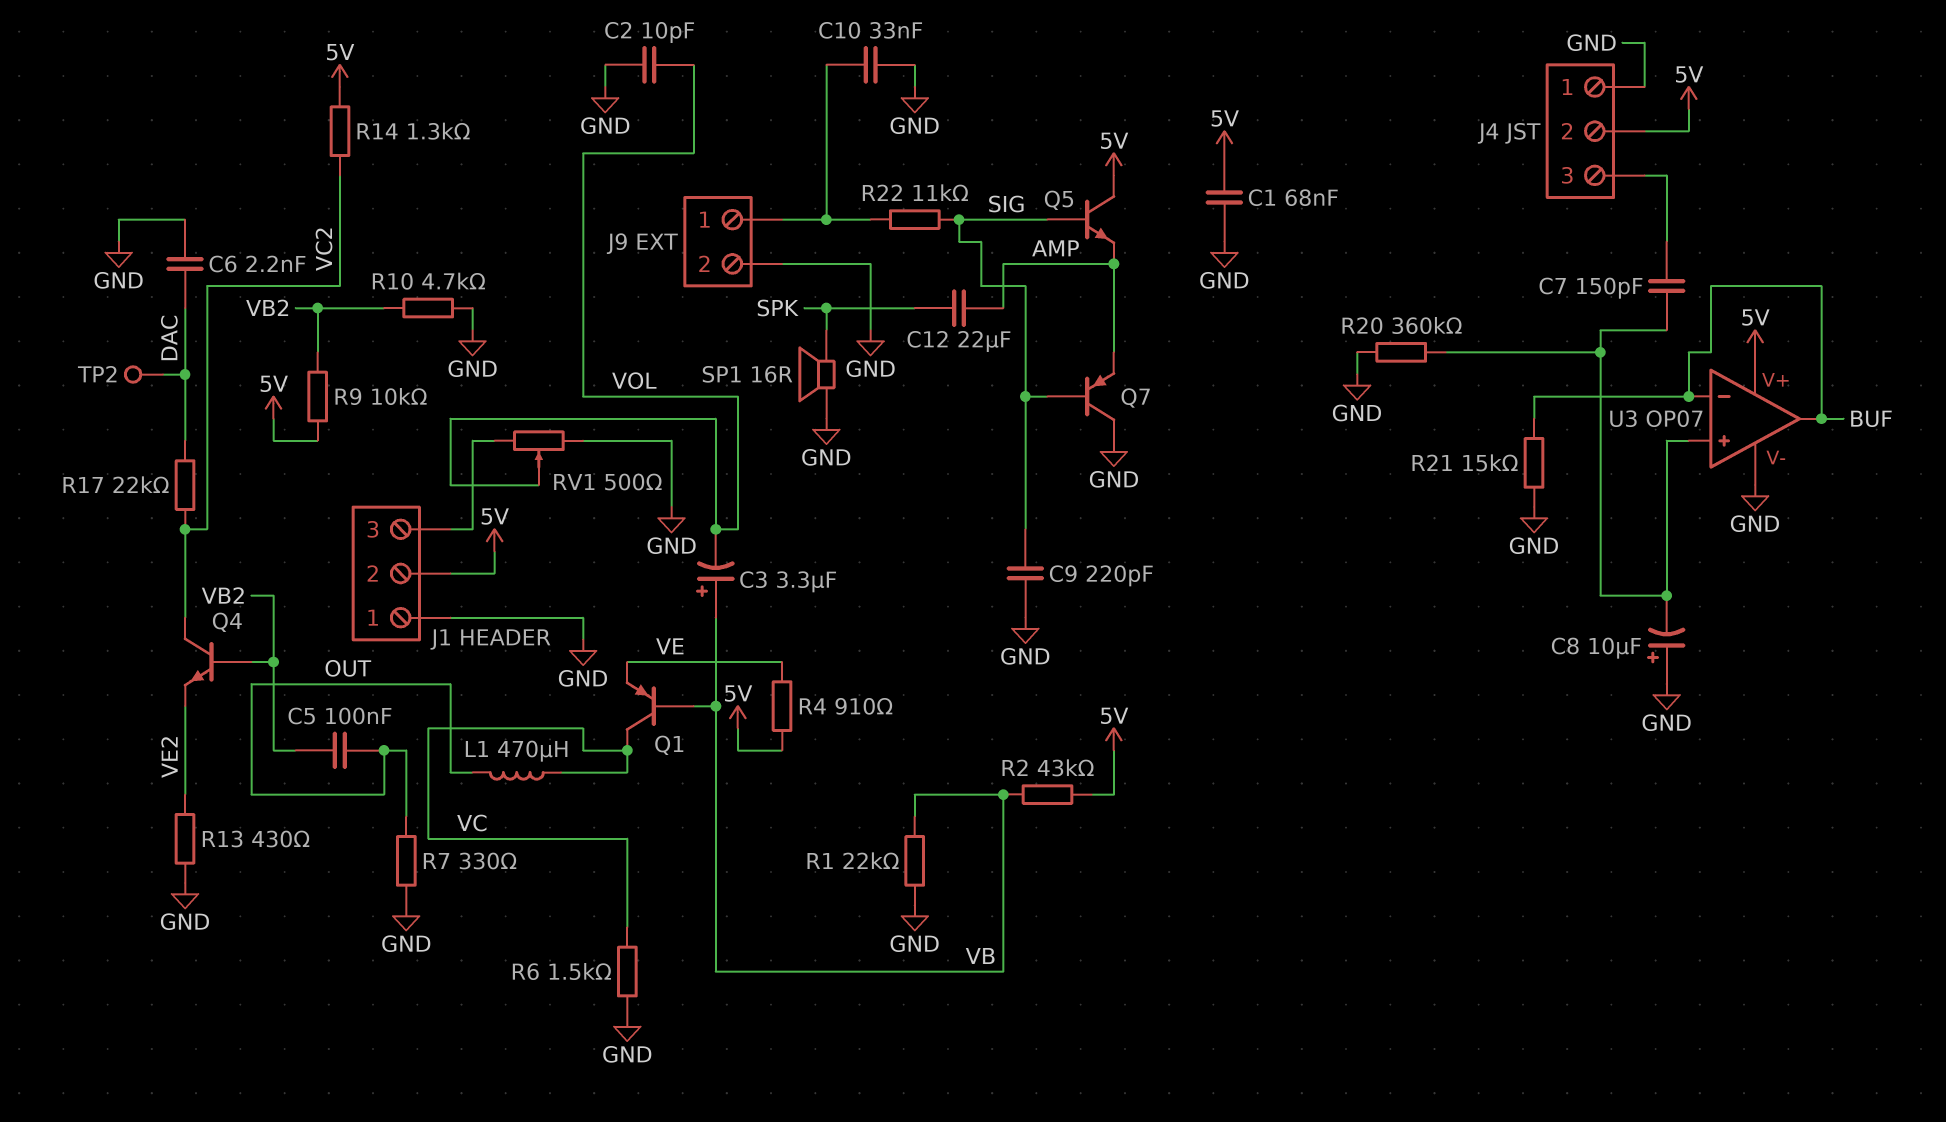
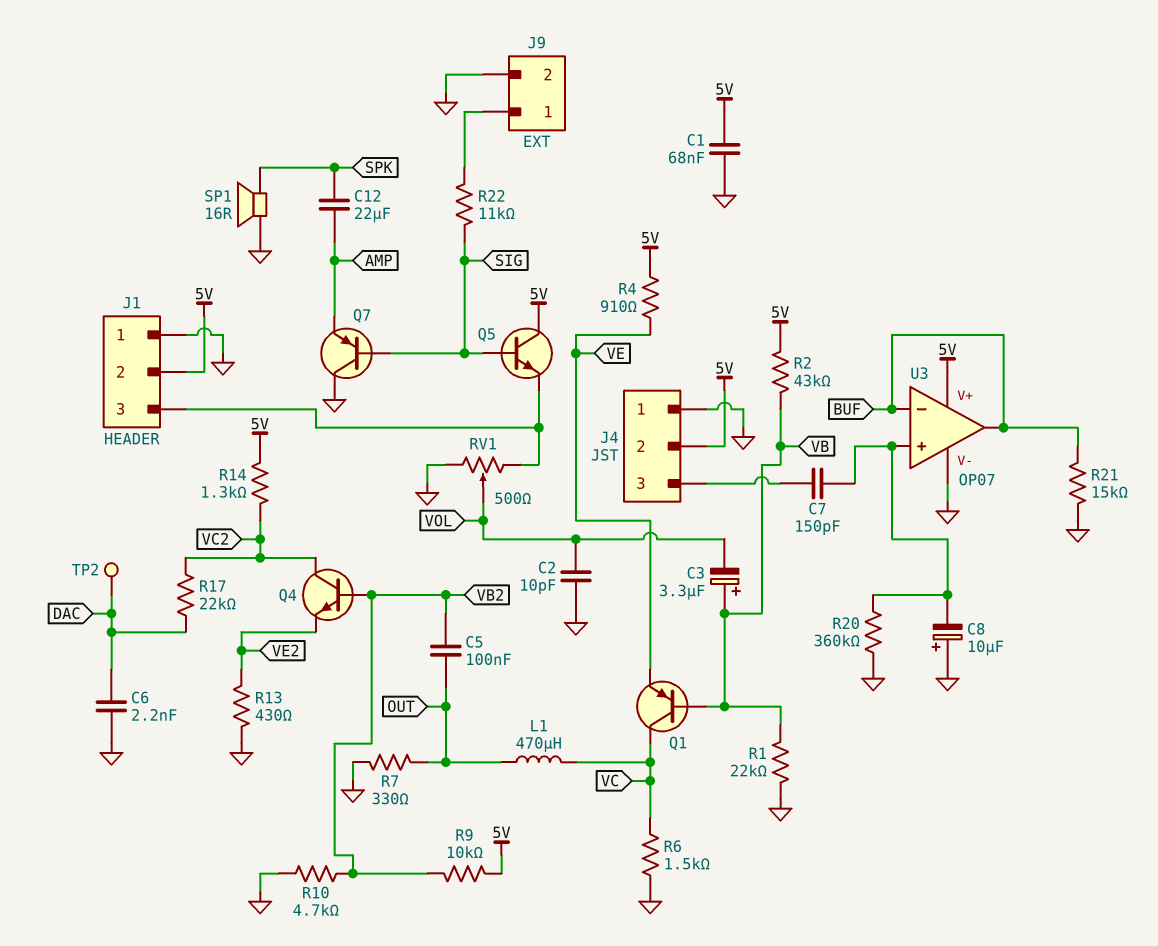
C9: 220pF (GND, SIG) -> none
C10: 33nF (GND, J9/1) -> none
Q5: NPN (B SIG, C 5V, E AMP) -> NPN (B SIG, C 5V, E J1/3)

